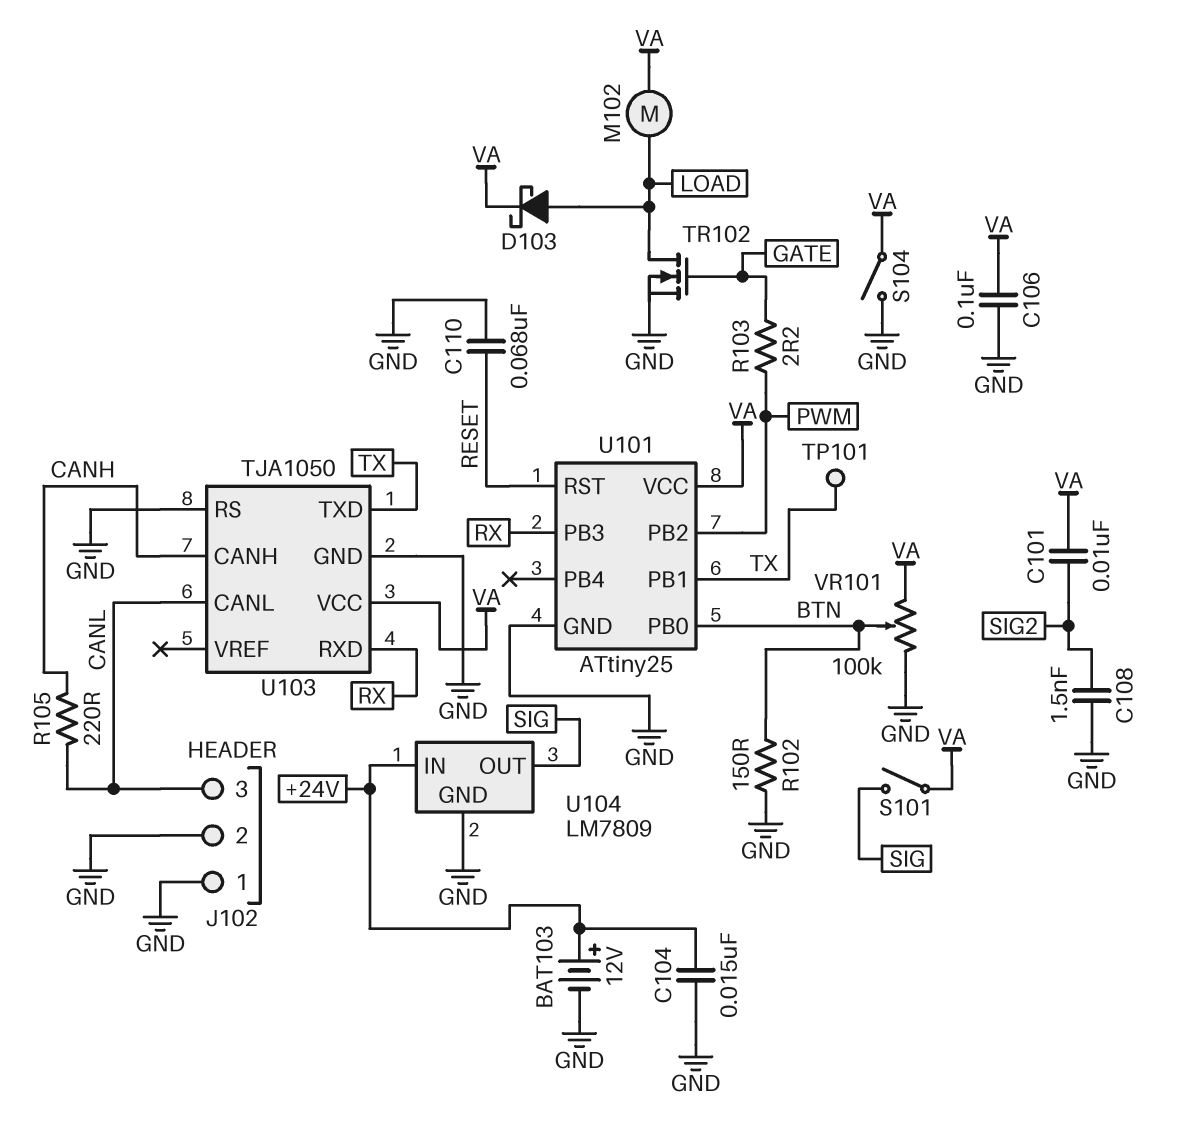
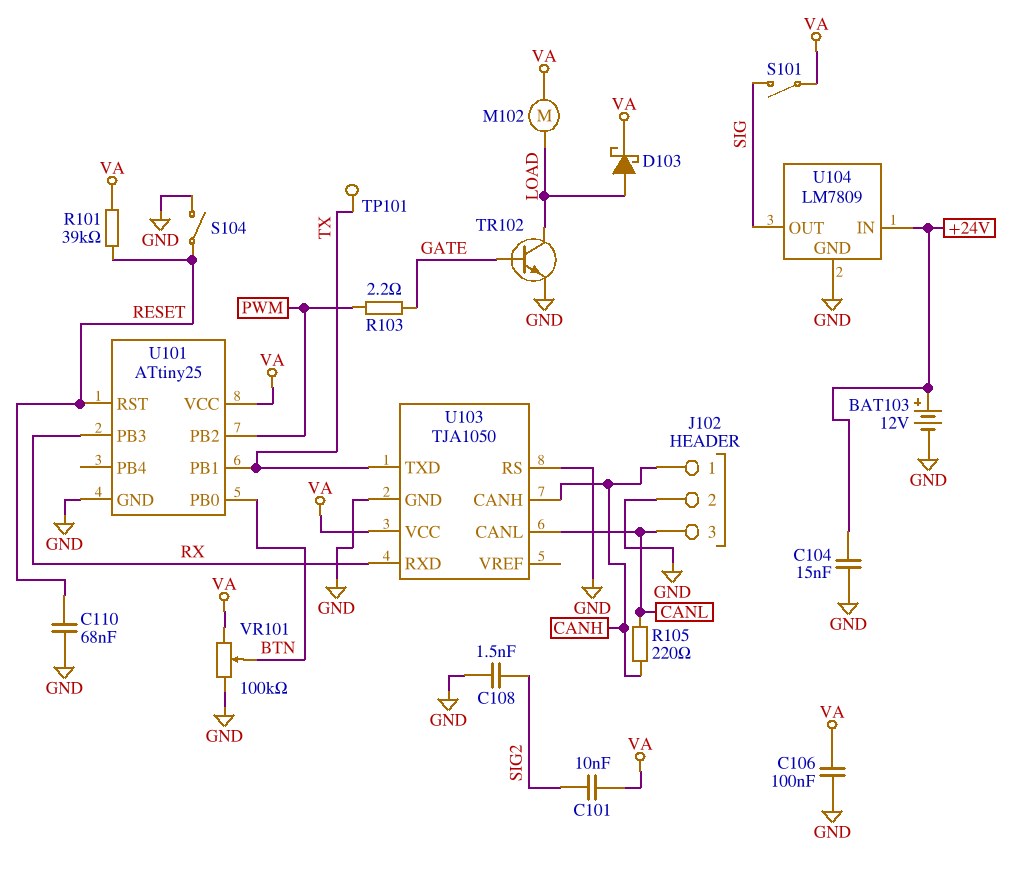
J102 pin 1: GND -> CANH
R101: none -> 39k (RESET, VA)
R102: 150 (BTN, GND) -> none
S104: switch (GND, VA) -> switch (GND, RESET)
TR102: NMOS (G GATE, D LOAD, S GND) -> NPN (B GATE, C LOAD, E GND)

